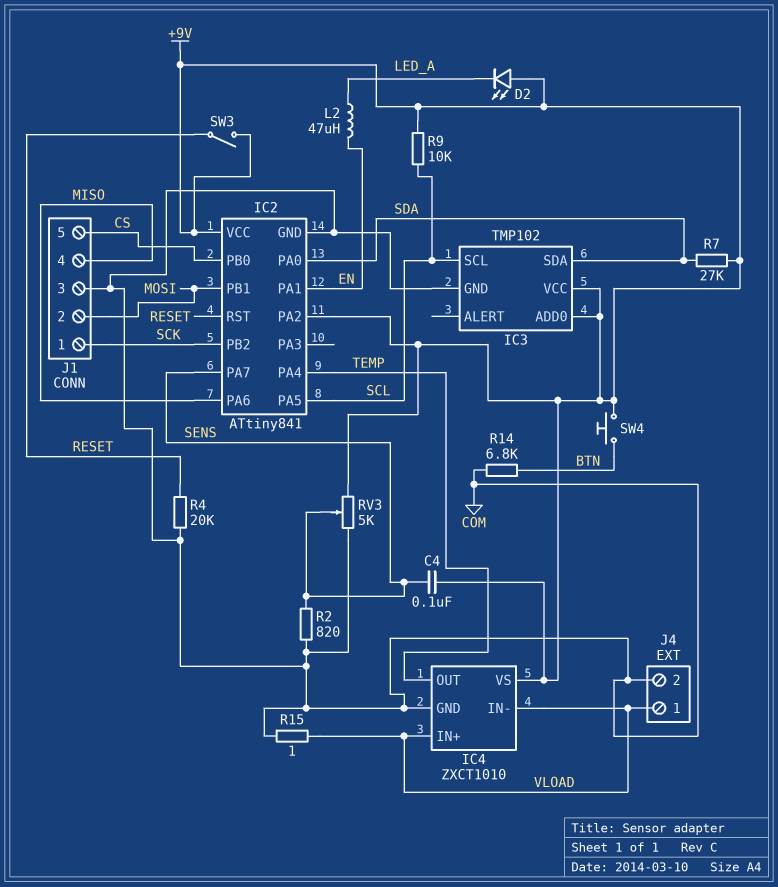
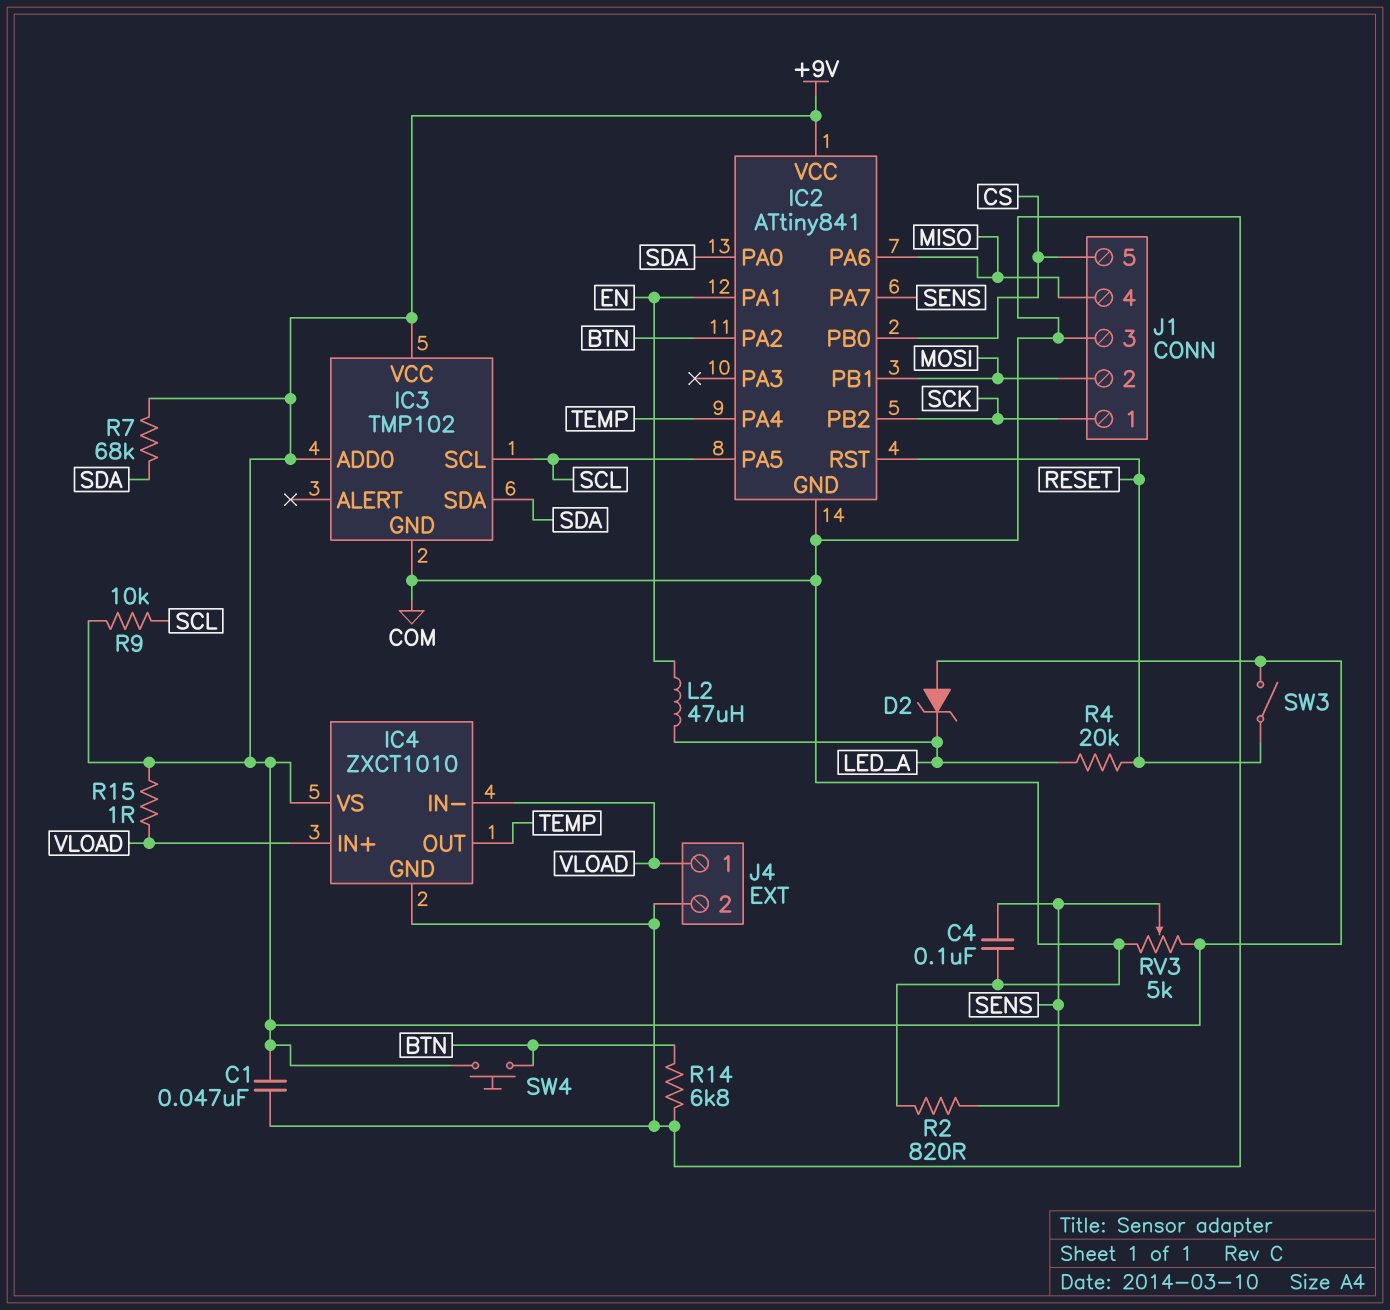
C1: none -> 47nF (+9V, COM)
C4: 100nF (+9V, SENS) -> 100nF (COM, SENS)
D2: LED (A +9V, K LED_A) -> zener (A +9V, K LED_A)
IC2 pin PA2: +9V -> BTN
R4: 20k (COM, RESET) -> 20k (LED_A, RESET)
R7: 27k (+9V, SDA) -> 68k (+9V, SDA)
R15: 1 (COM, VLOAD) -> 1 (+9V, VLOAD)

